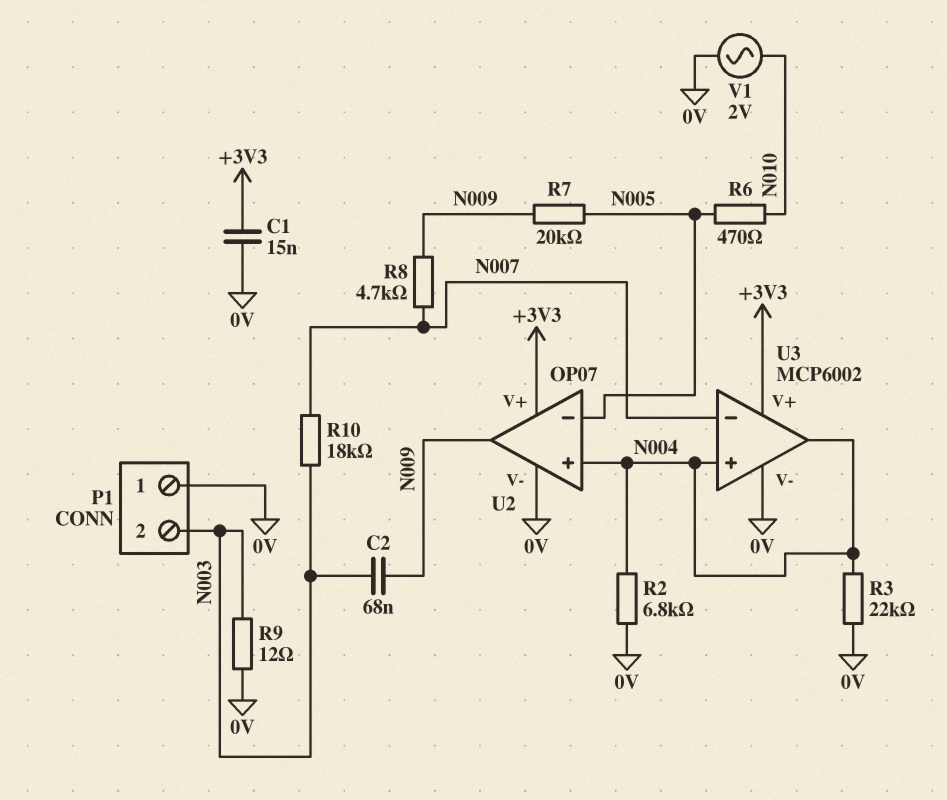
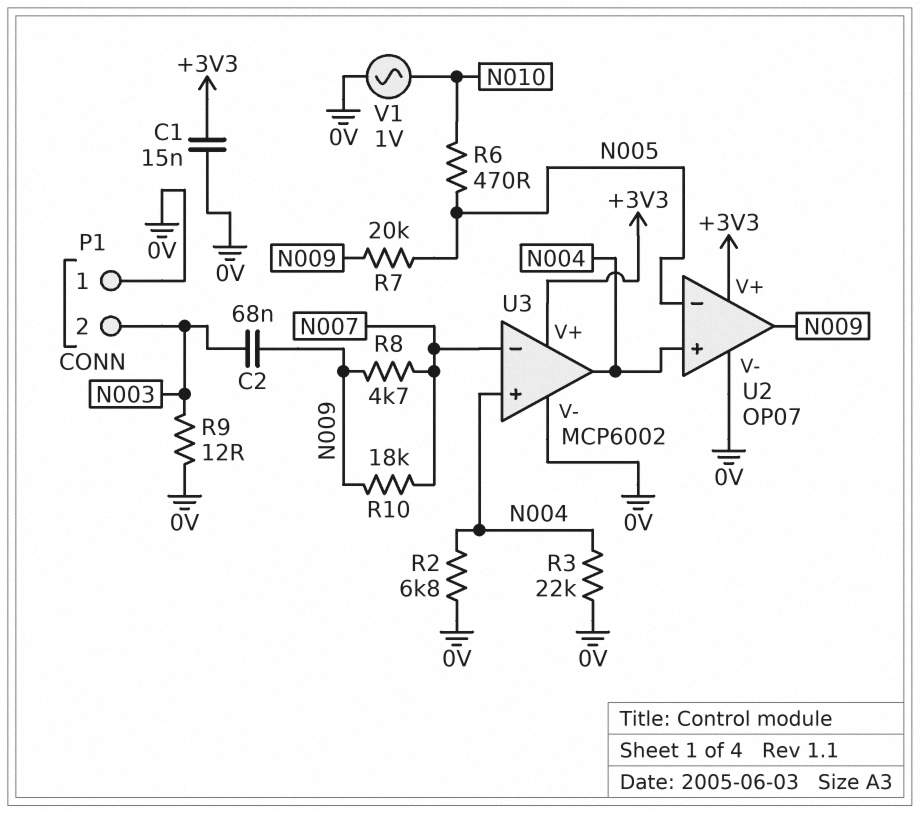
R10: 18k (N003, N007) -> 18k (N007, N009)
V1: AC 2V (0V, N010) -> AC 1V (0V, N010)

